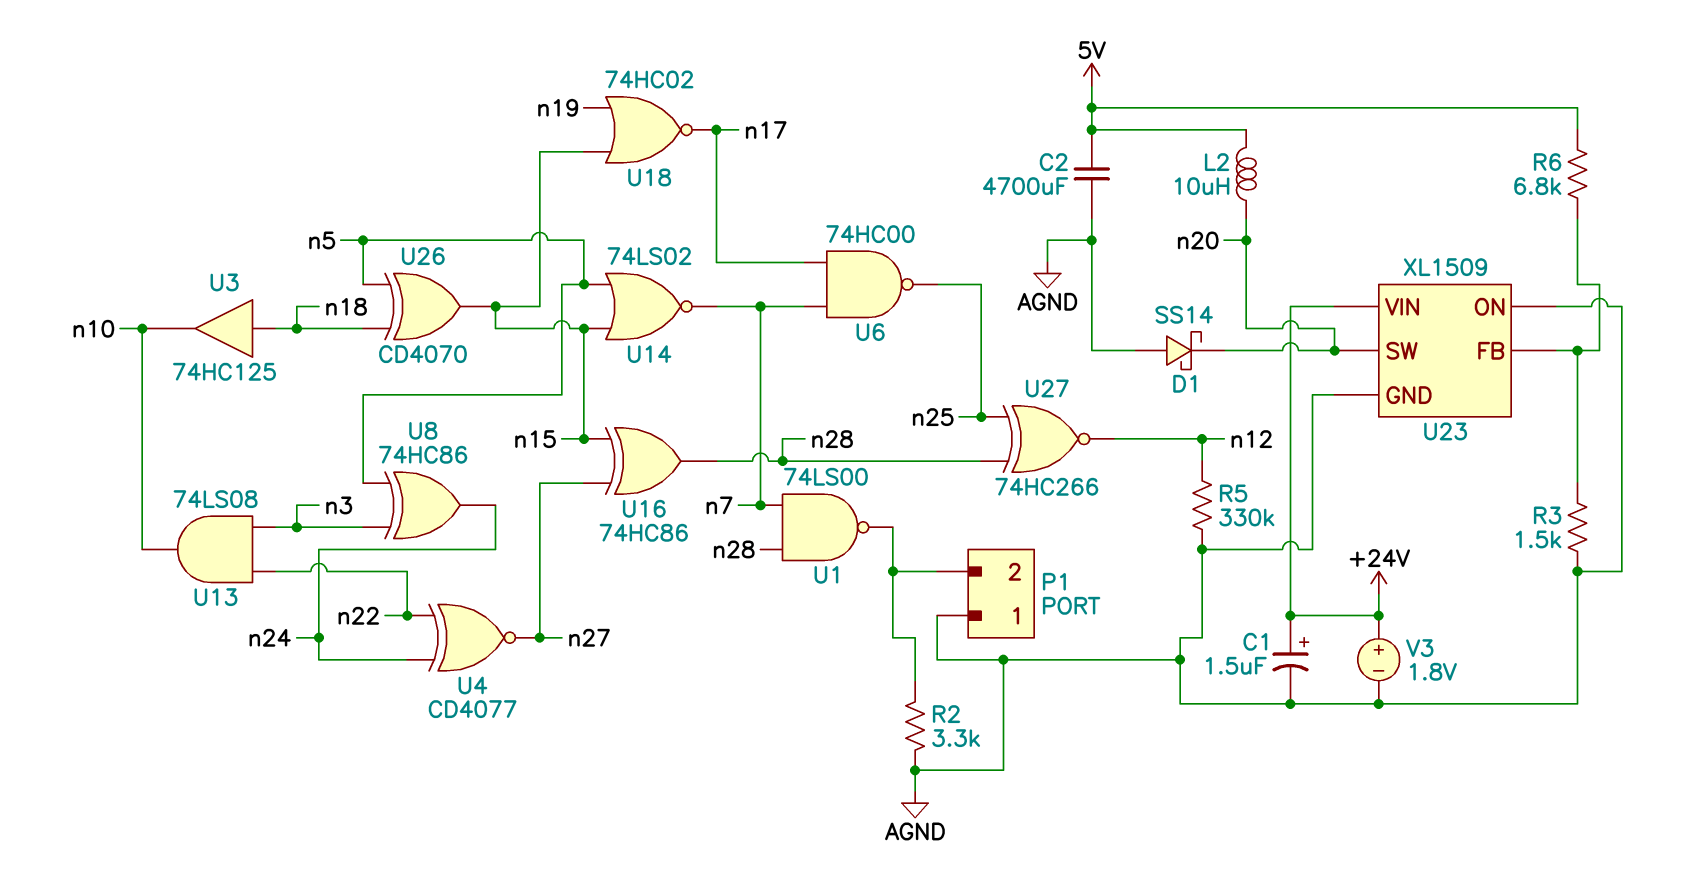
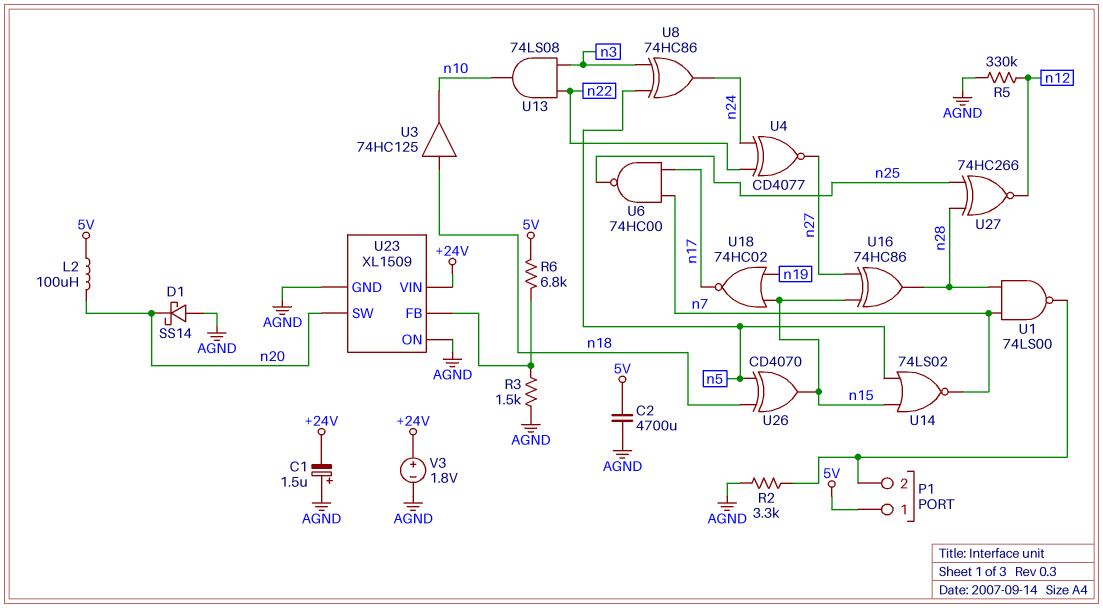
C1: 1.5uF (plus +24V, minus AGND) -> 1.5uF (plus AGND, minus +24V)
L2: 10uH (5V, n20) -> 100uH (5V, n20)
P1 pin 1: AGND -> 5V

